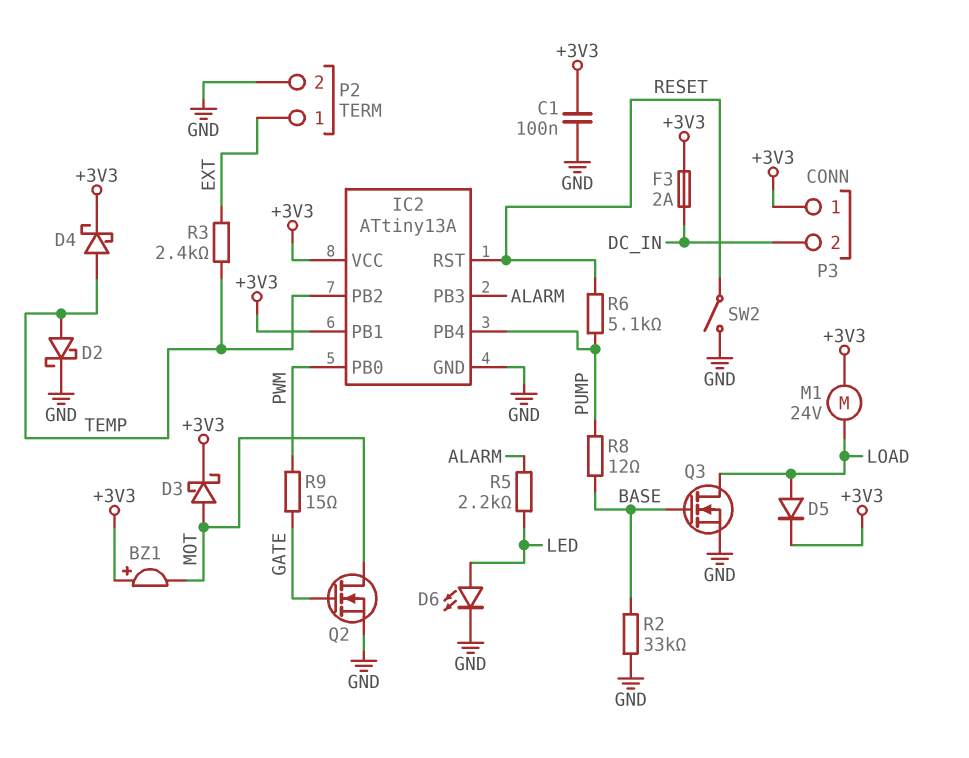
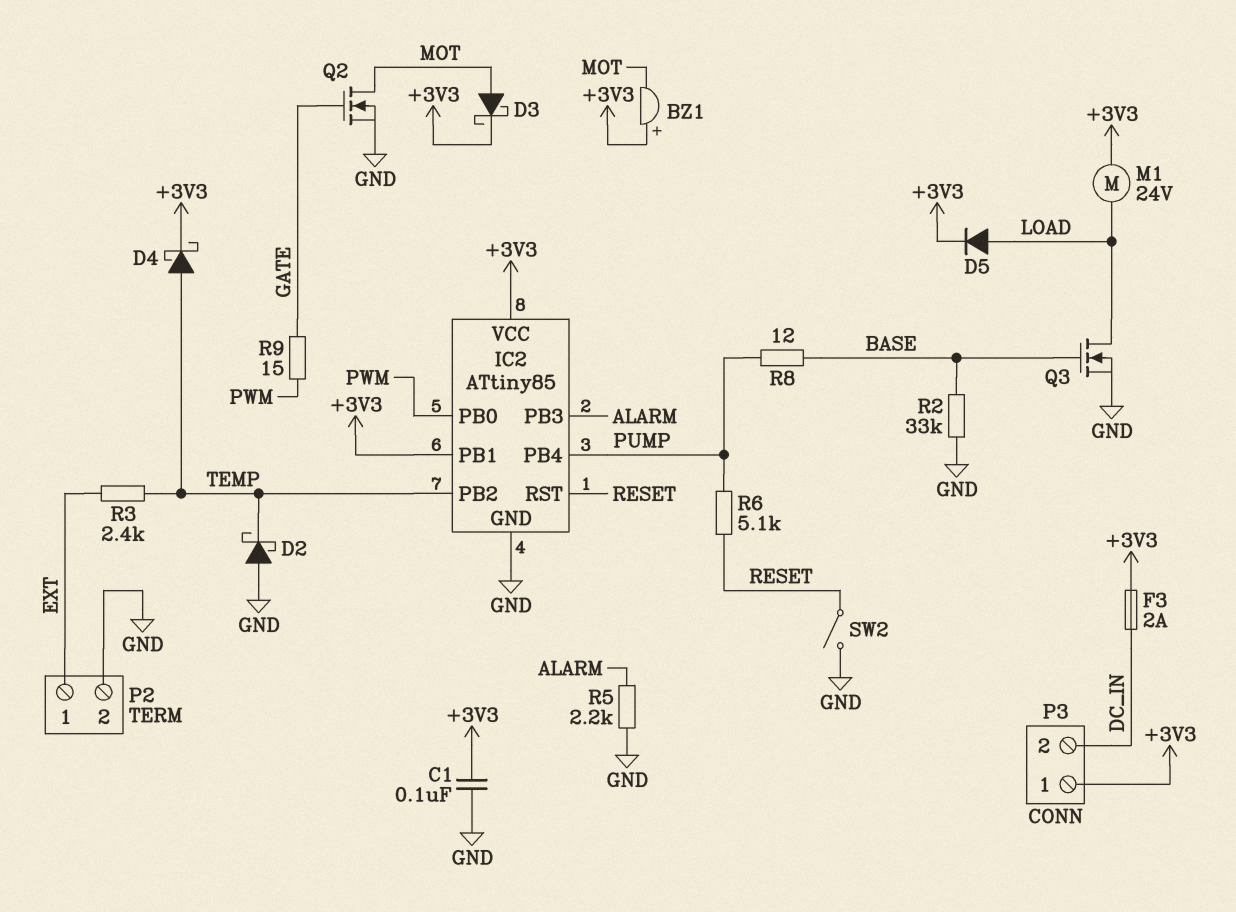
D2: schottky (A TEMP, K GND) -> schottky (A GND, K TEMP)
D6: LED (A LED, K GND) -> none
IC2: ATtiny13A -> ATtiny85
R5: 2.2k (ALARM, LED) -> 2.2k (ALARM, GND)

